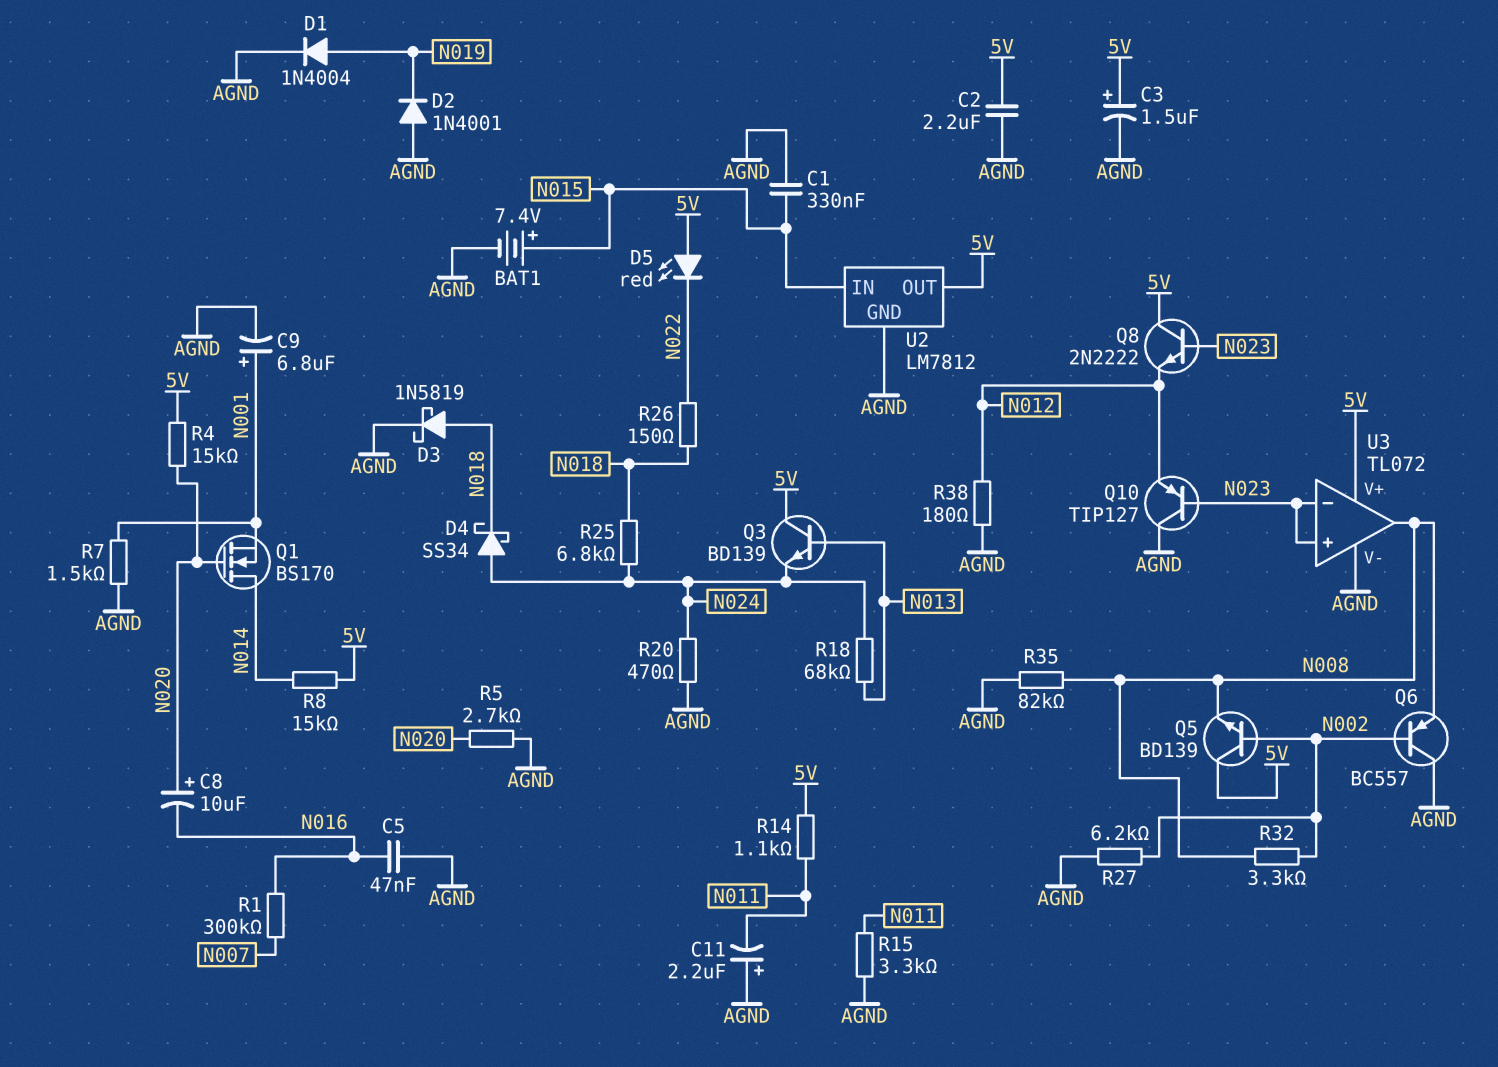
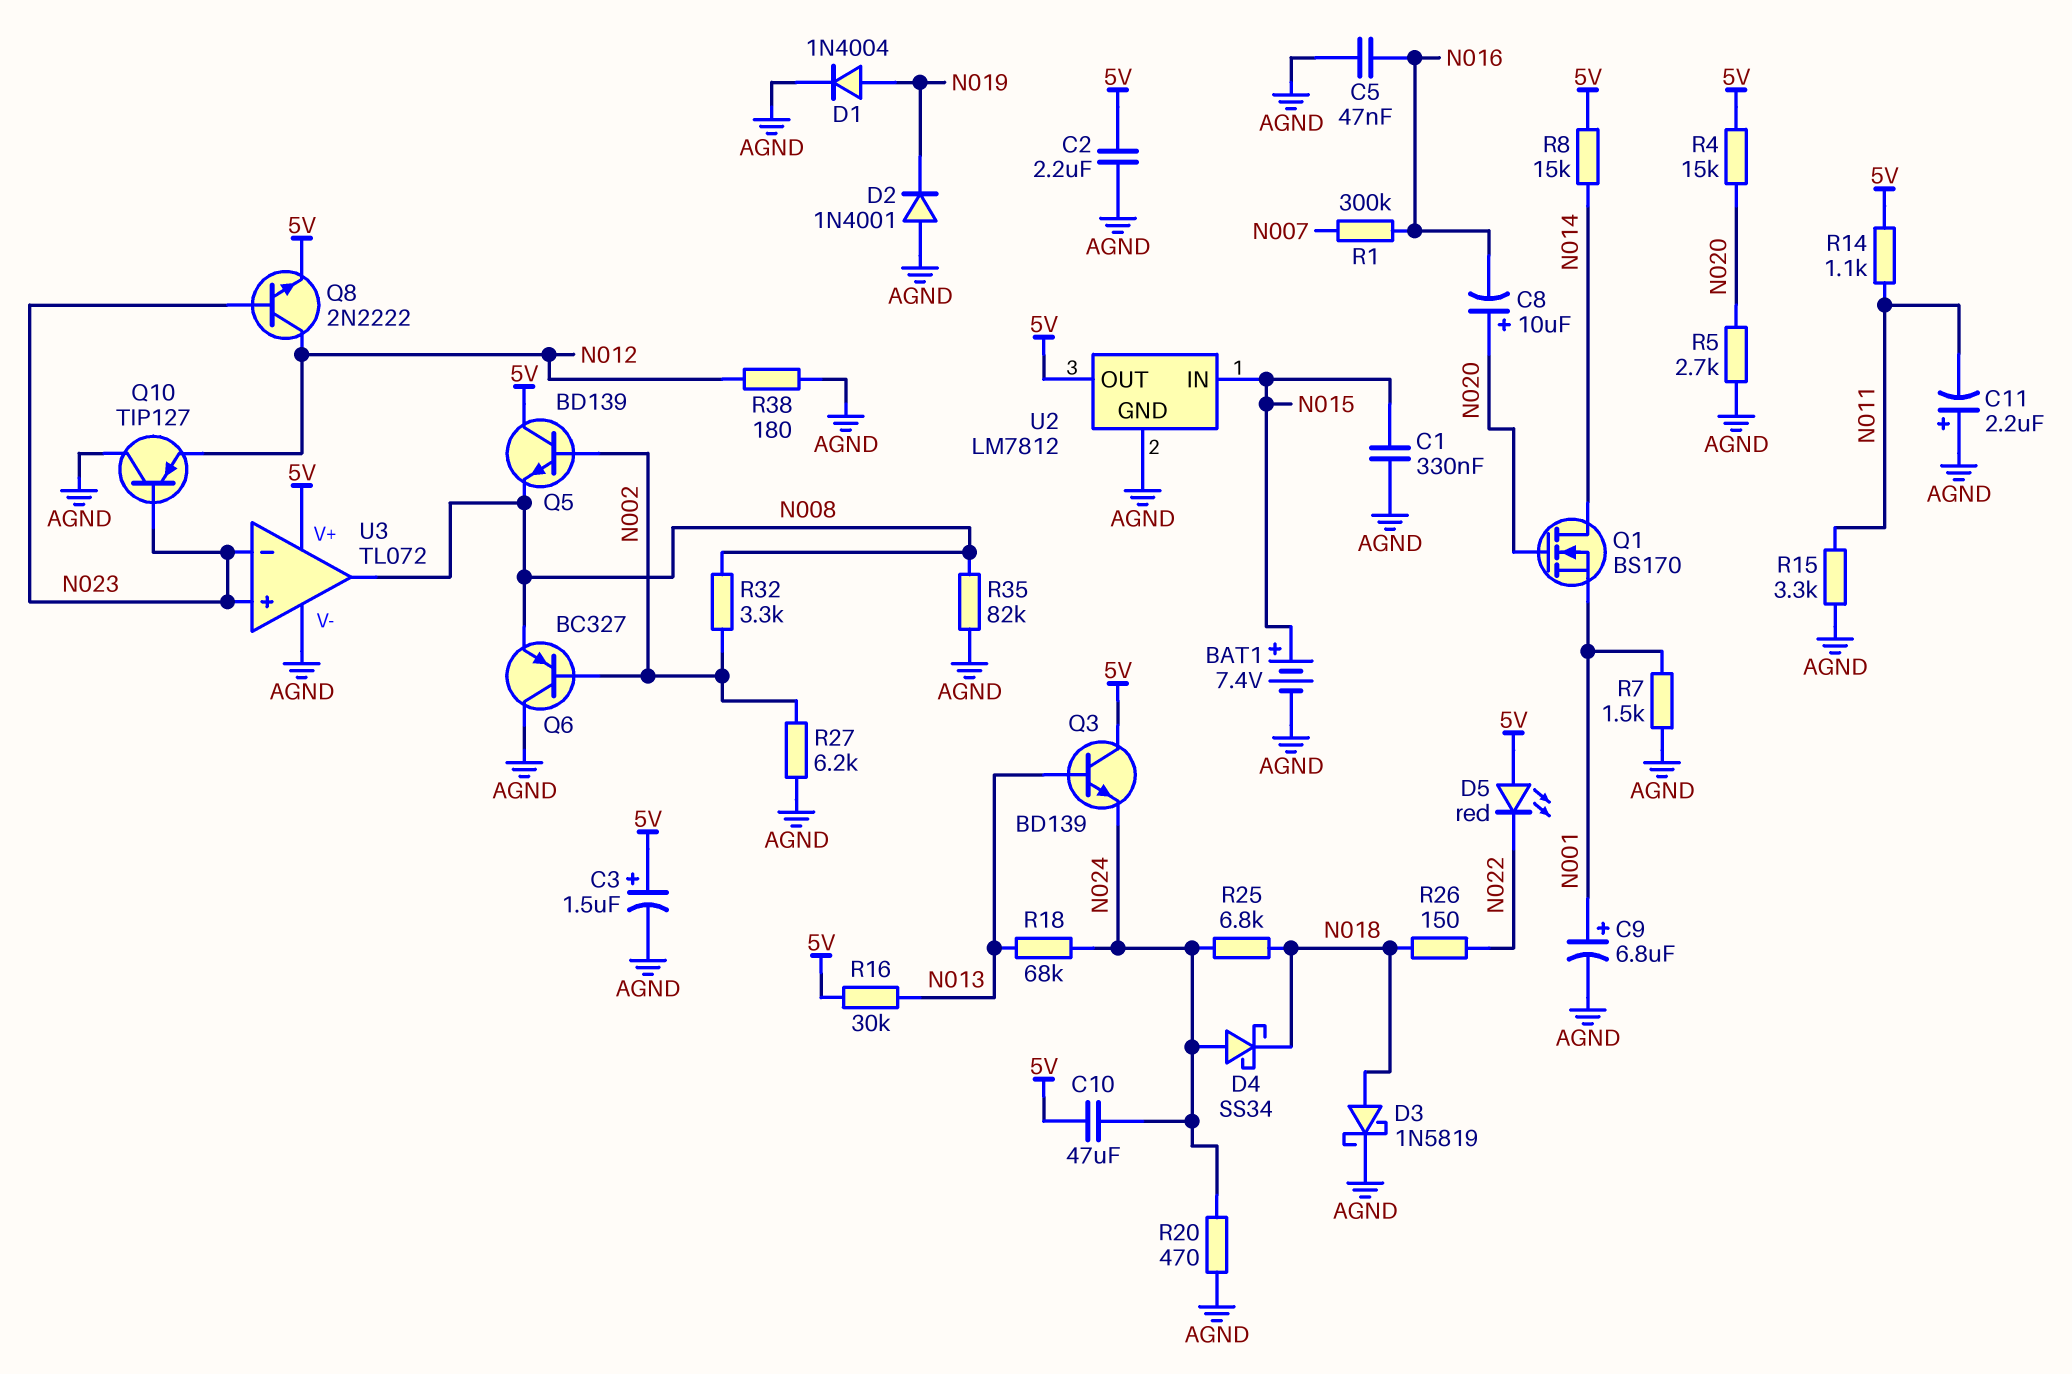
C10: none -> 47uF (5V, N024)
Q6: PNP BC557 (B N002, C AGND, E N008) -> PNP BC327 (B N002, C AGND, E N008)
Q8: NPN 2N2222 (B N023, C 5V, E N012) -> NPN 2N2222 (B N023, C N012, E 5V)
R16: none -> 30k (5V, N013)

